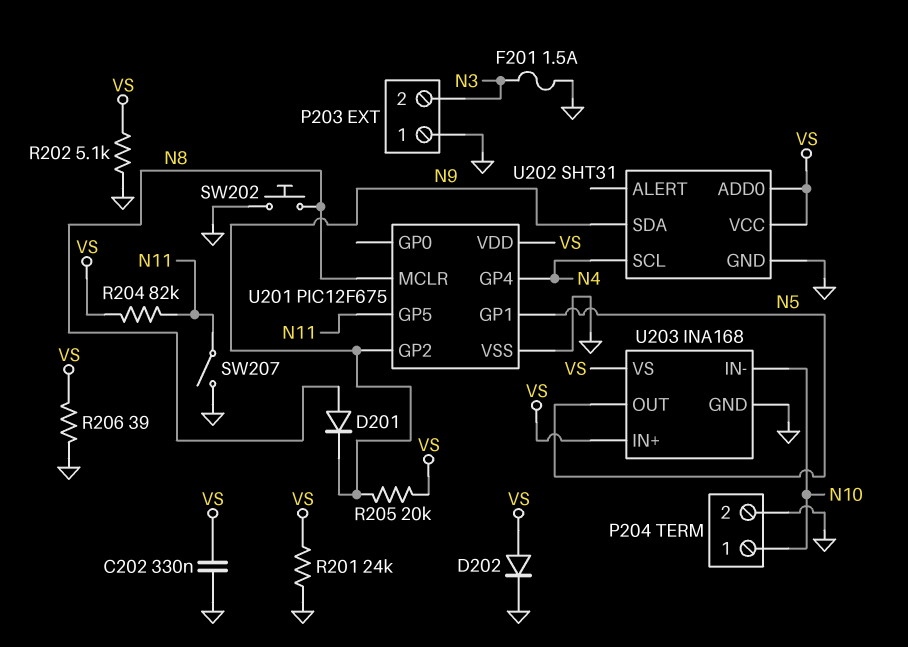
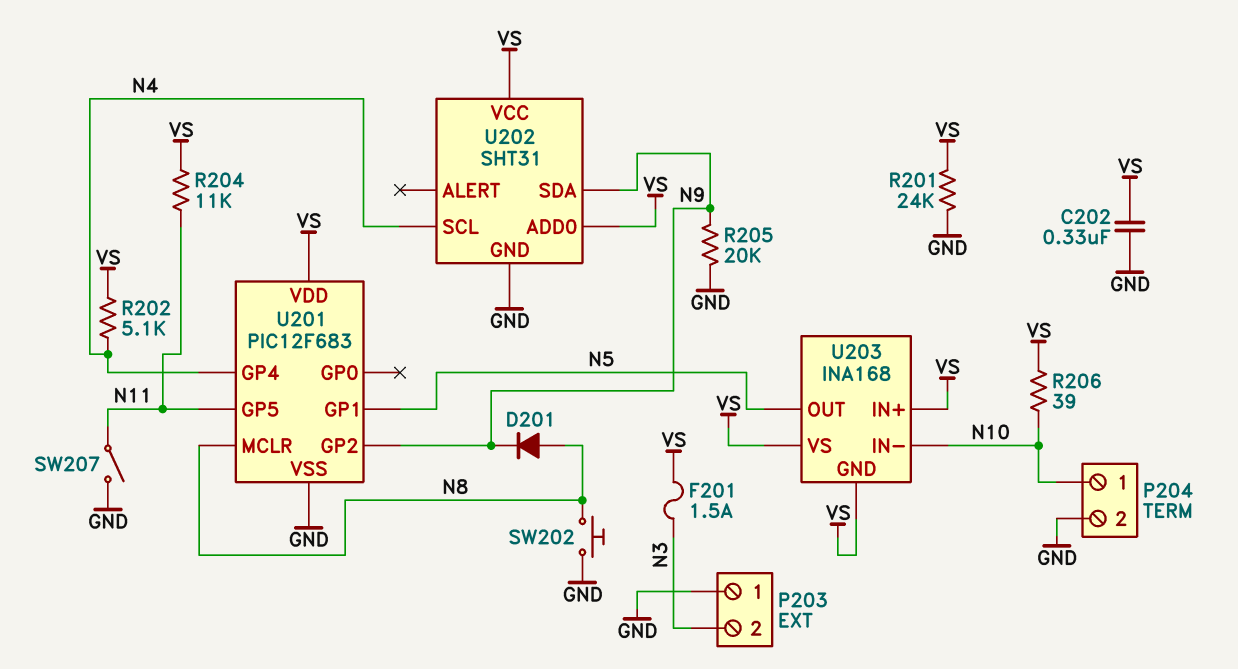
D202: diode (A VS, K GND) -> none
F201: 1.5A (GND, N3) -> 1.5A (N3, VS)
R202: 5.1k (GND, VS) -> 5.1k (N4, VS)
R204: 82k (N11, VS) -> 11k (N11, VS)
R205: 20k (N9, VS) -> 20k (GND, N9)
R206: 39 (GND, VS) -> 39 (N10, VS)
U201: PIC12F675 -> PIC12F683
U203 pin GND: GND -> VS

